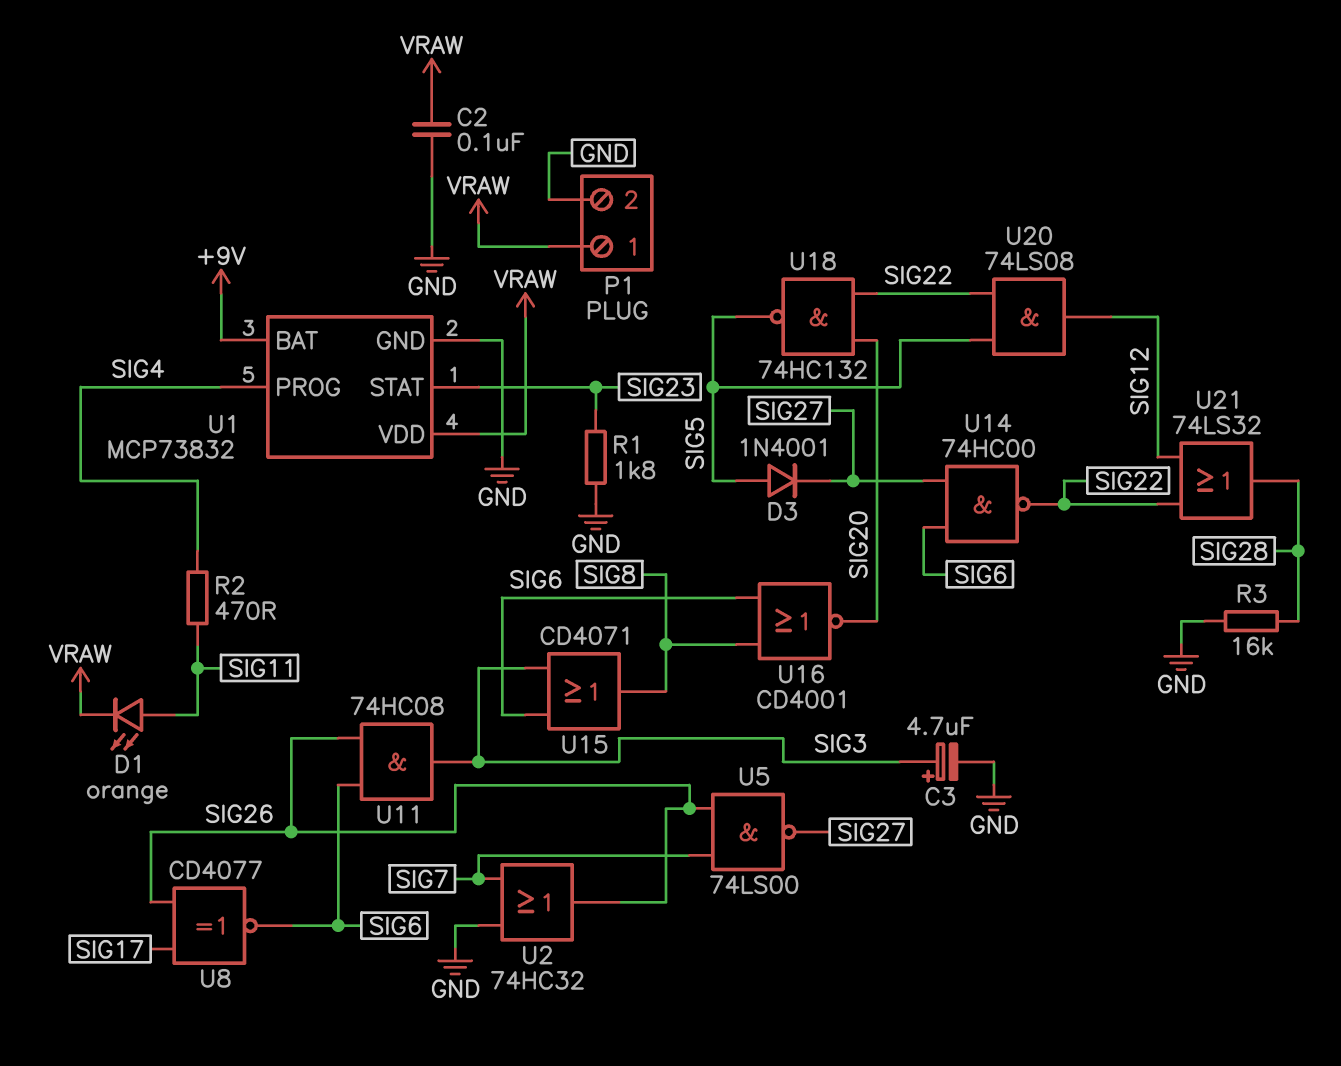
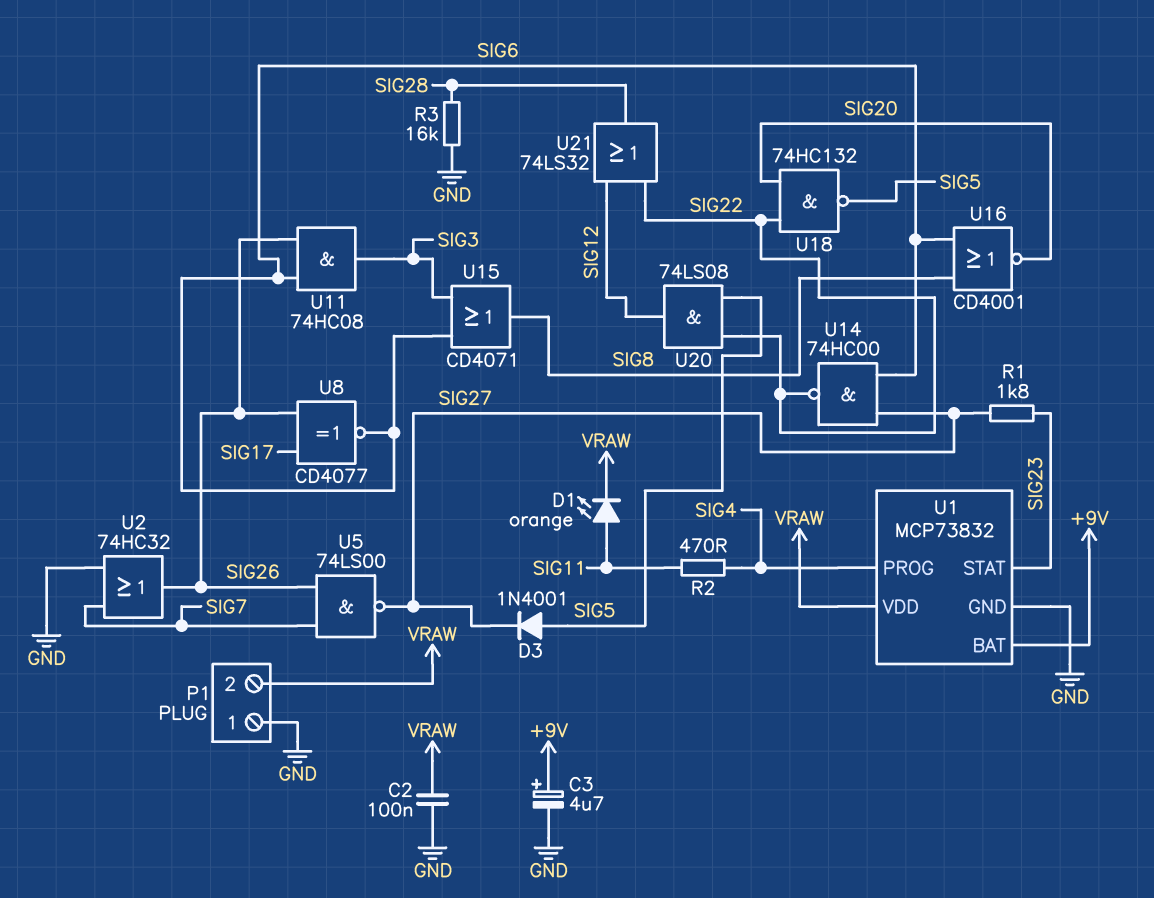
C3: 4.7uF (plus SIG3, minus GND) -> 4.7uF (plus +9V, minus GND)
P1 pin 1: VRAW -> GND
P1 pin 2: GND -> VRAW
R1: 1.8k (GND, SIG23) -> 1.8k (SIG23, SIG27)

